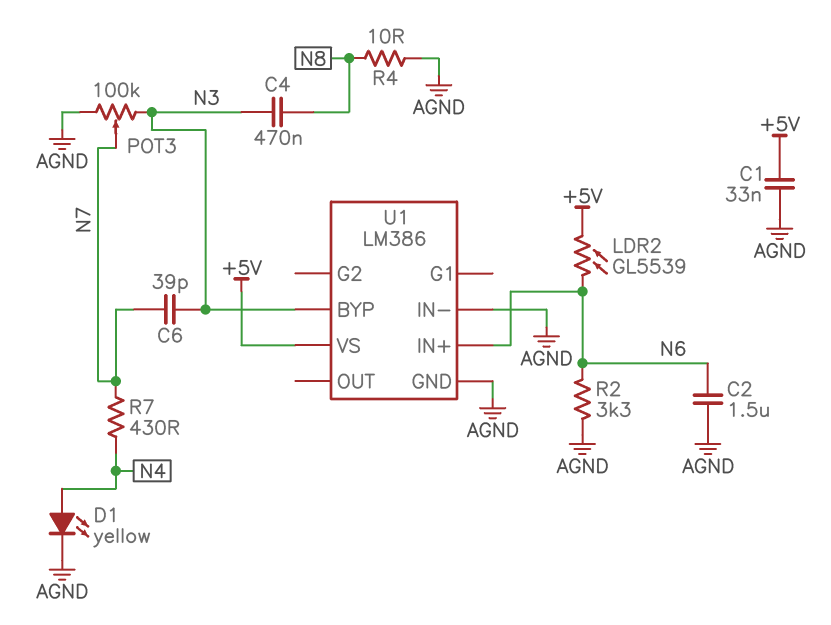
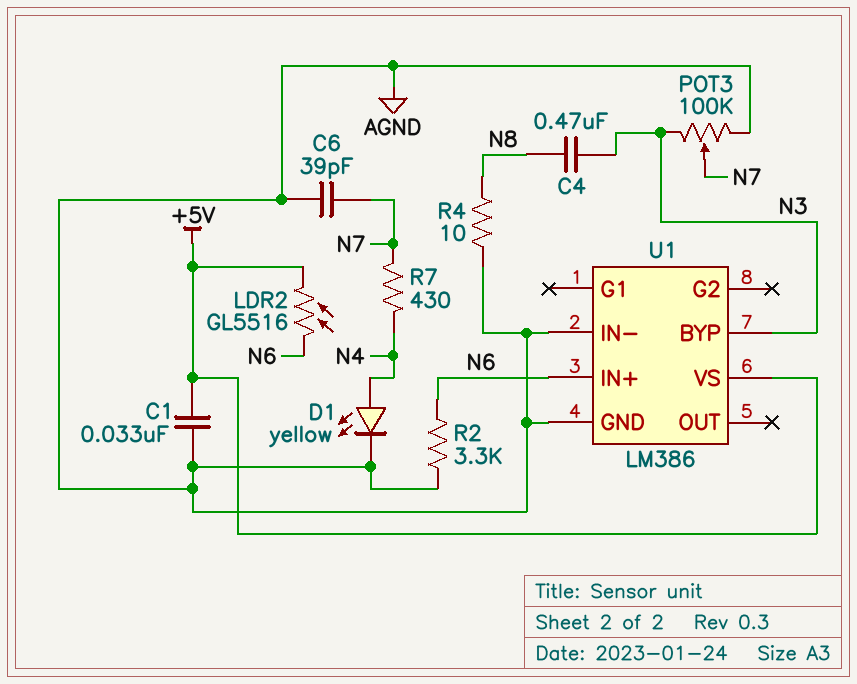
C2: 1.5uF (AGND, N6) -> none
C6: 39pF (N3, N7) -> 39pF (AGND, N7)
LDR2: GL5539 (+5V, N6) -> GL5516 (+5V, N6)

